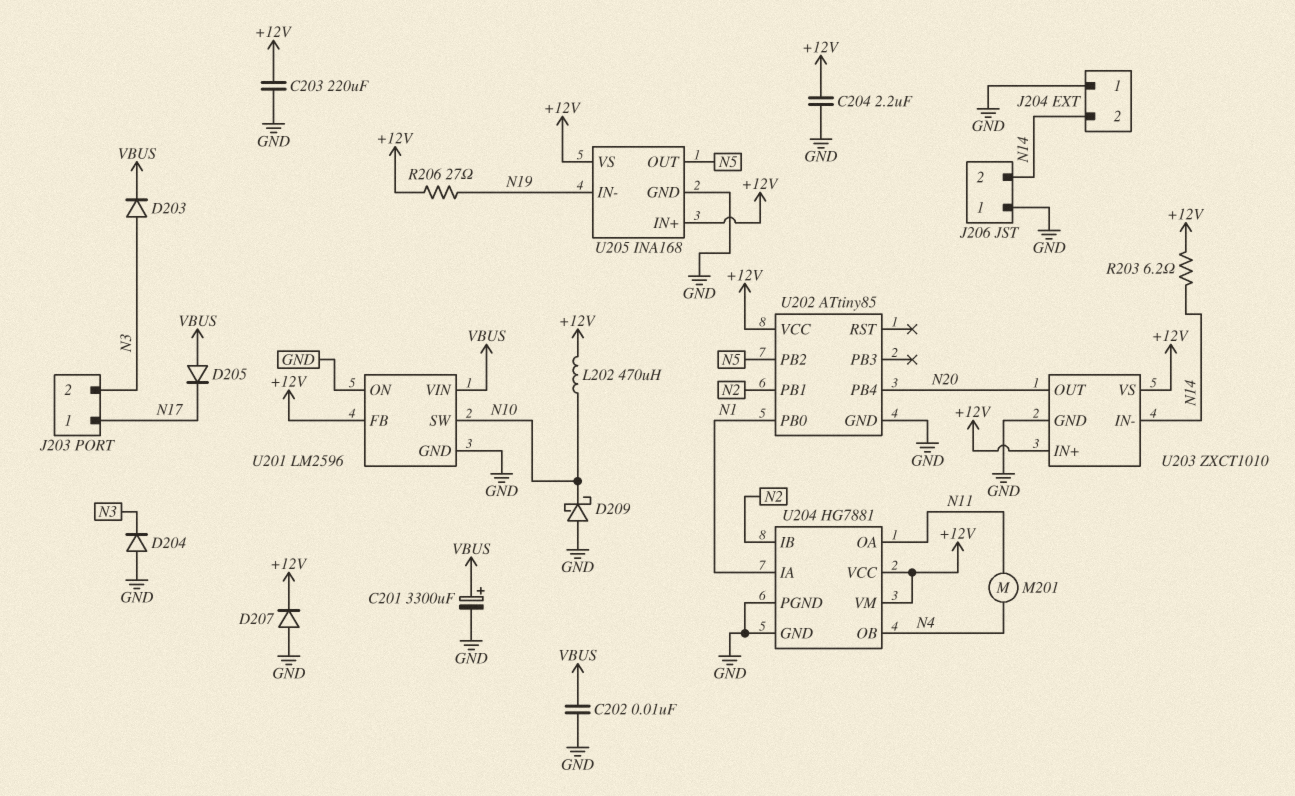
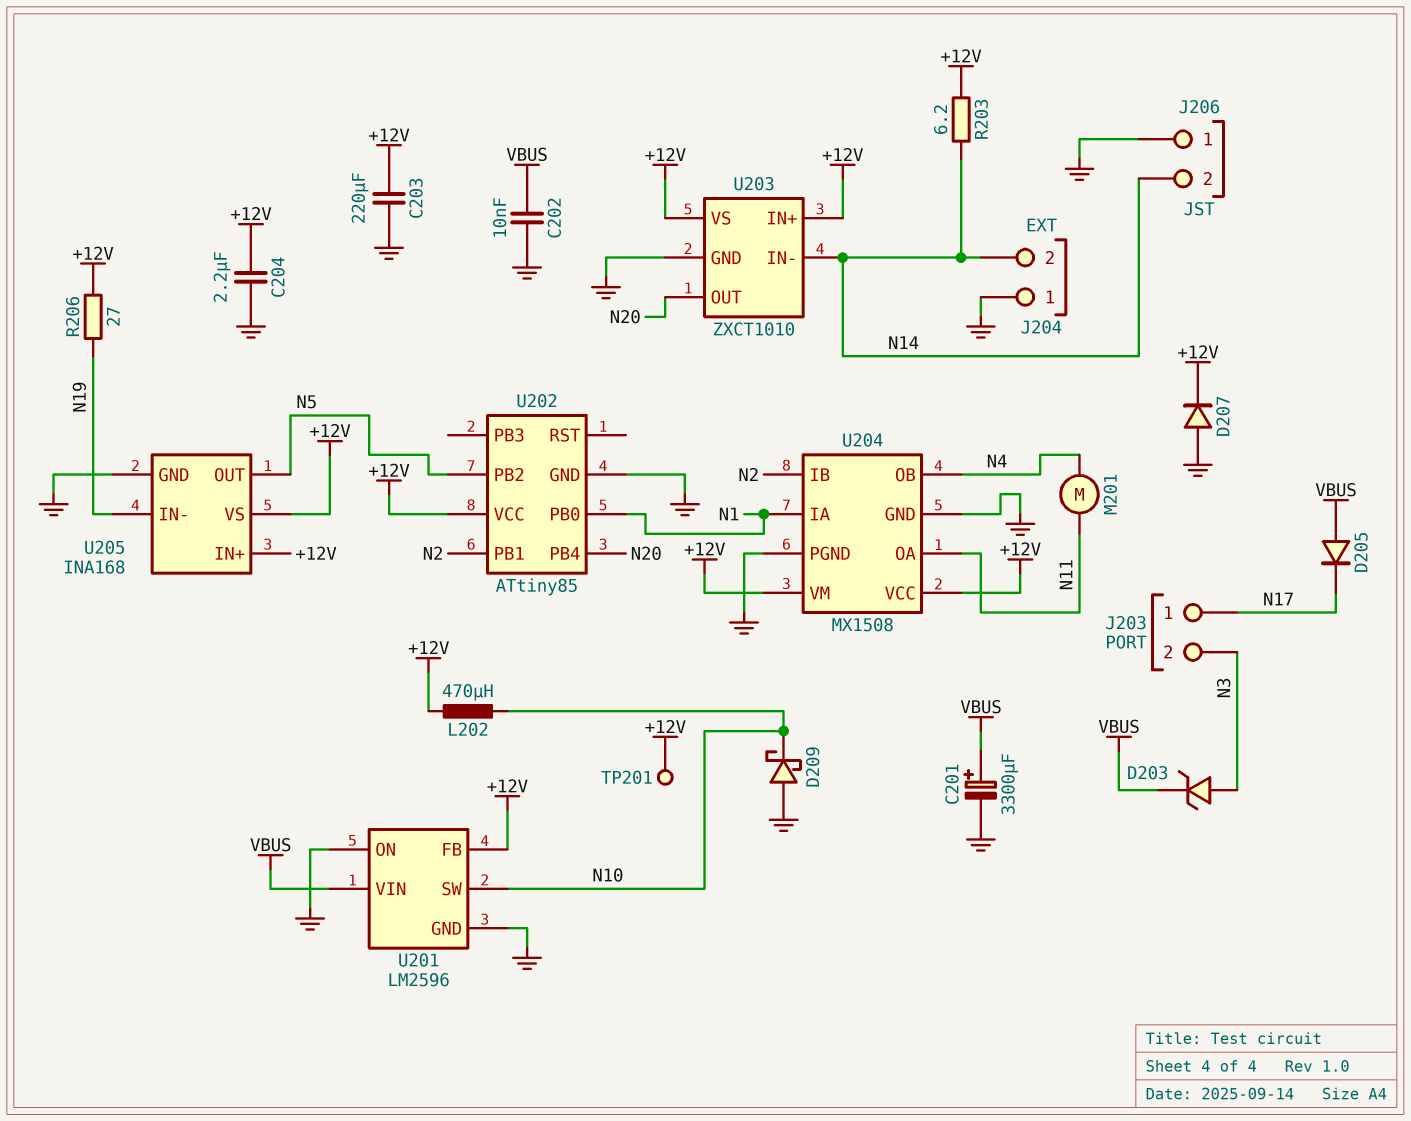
D203: diode (A N3, K VBUS) -> zener (A N3, K VBUS)
D204: diode (A GND, K N3) -> none
TP201: none -> test point (+12V)
U204: HG7881 -> MX1508

